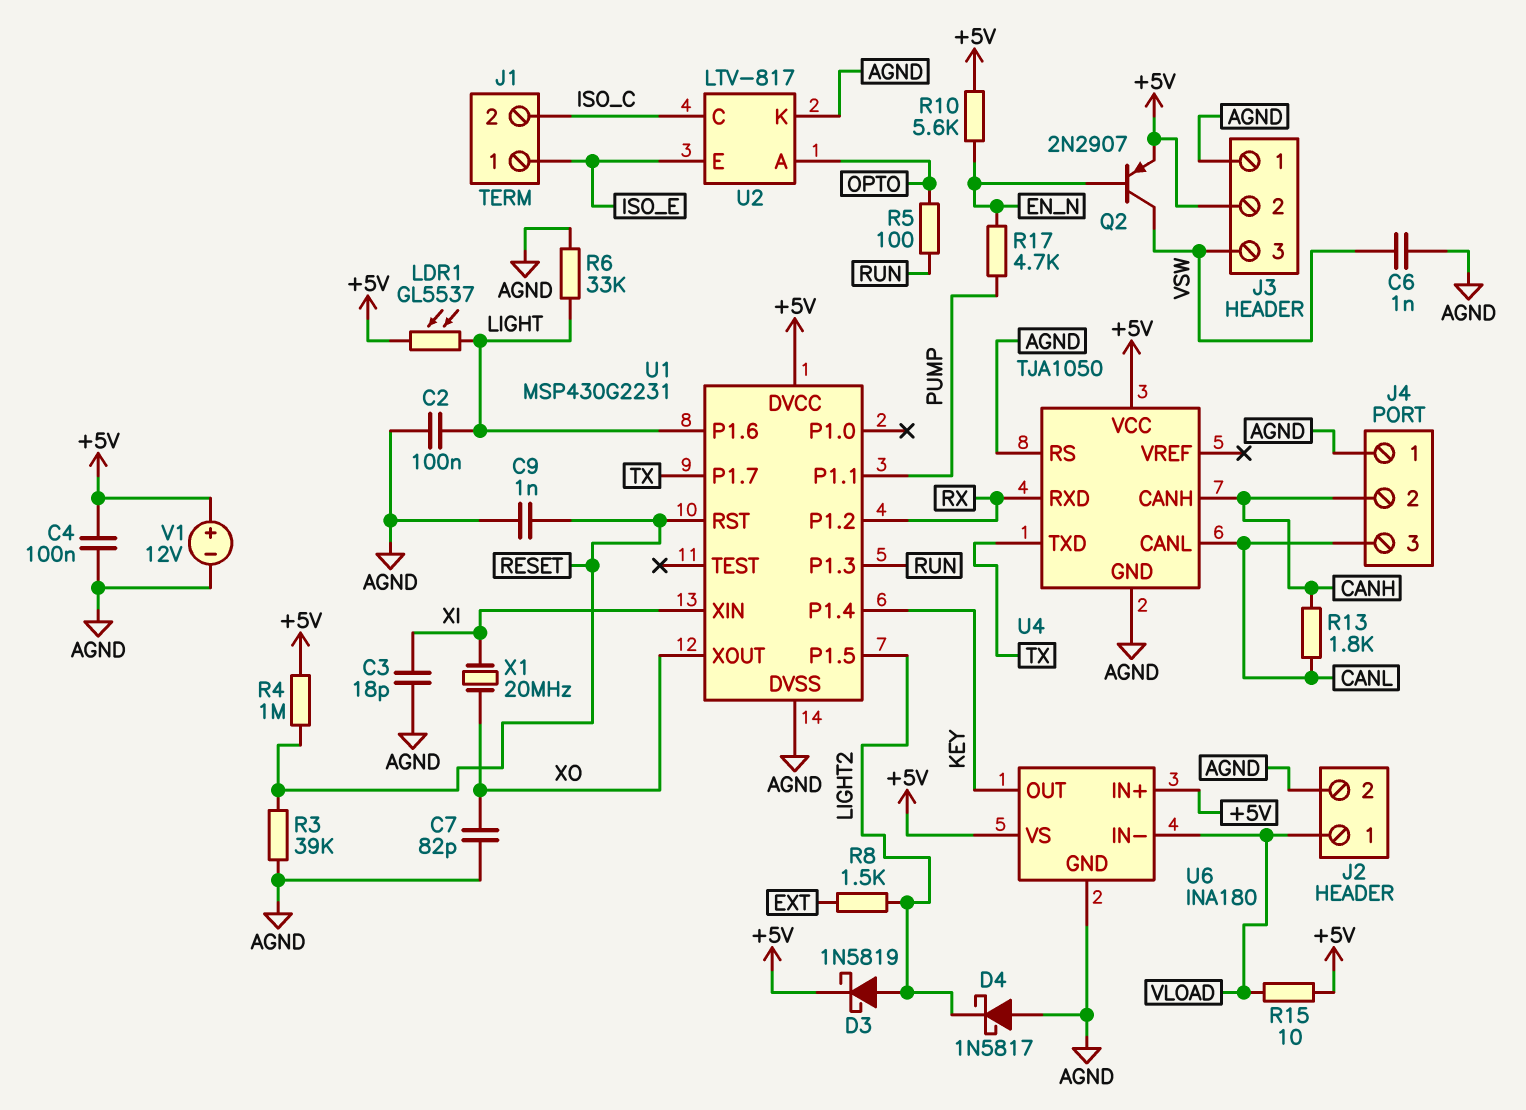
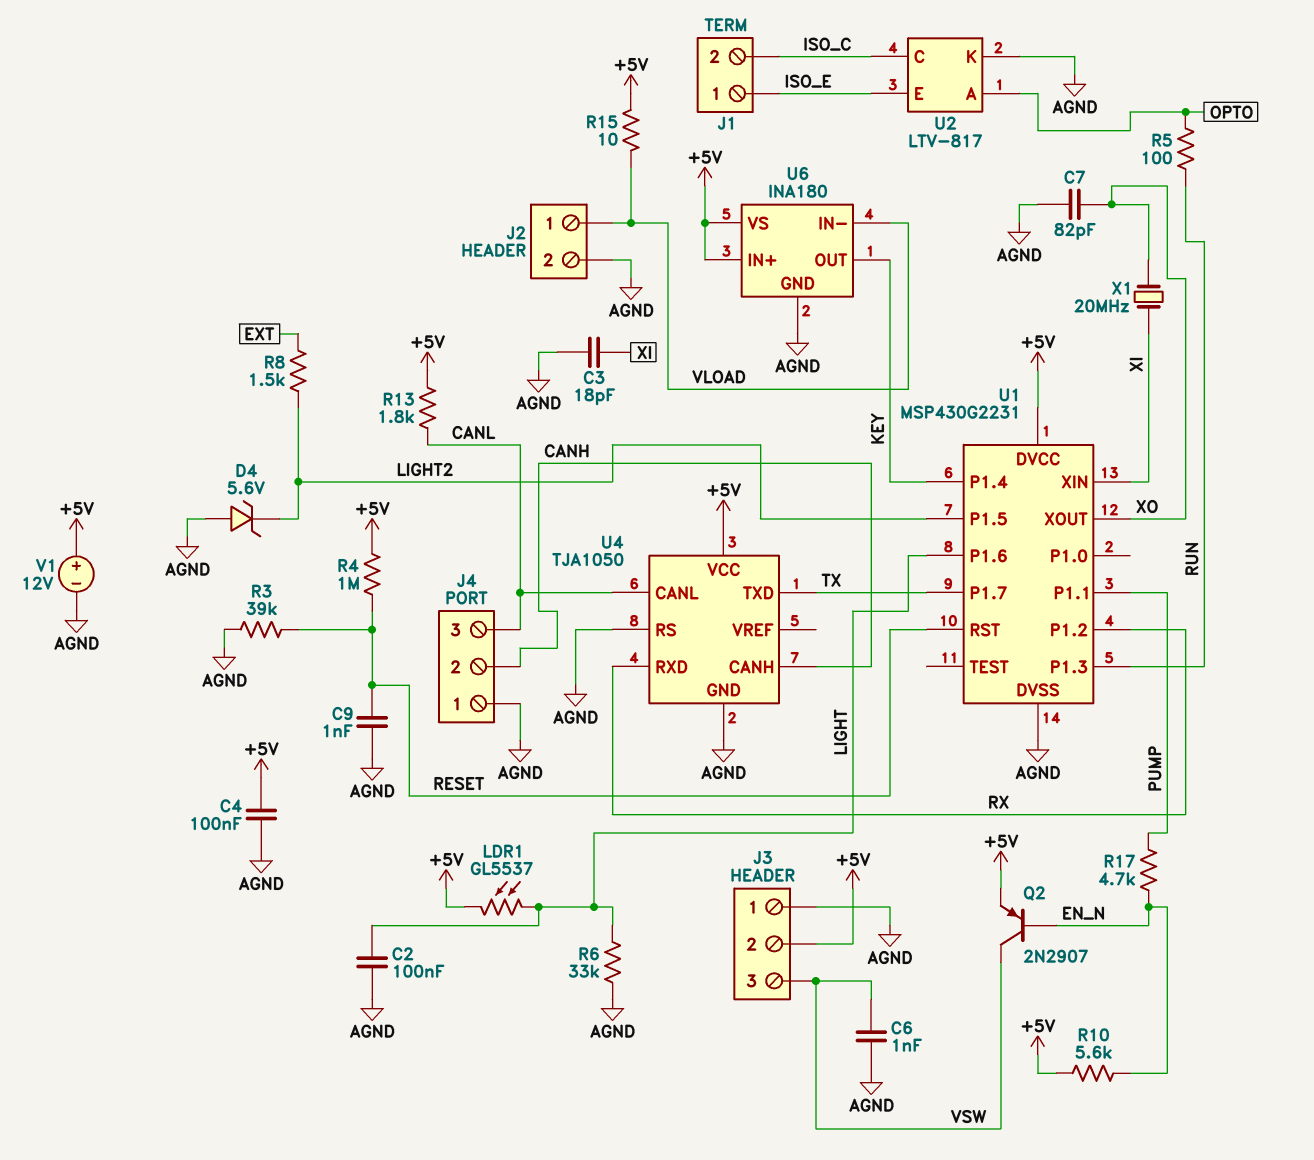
D3: schottky 1N5819 (A LIGHT2, K +5V) -> none
D4: schottky 1N5817 (A AGND, K LIGHT2) -> zener 5.6V (A AGND, K LIGHT2)
R13: 1.8k (CANH, CANL) -> 1.8k (+5V, CANL)

